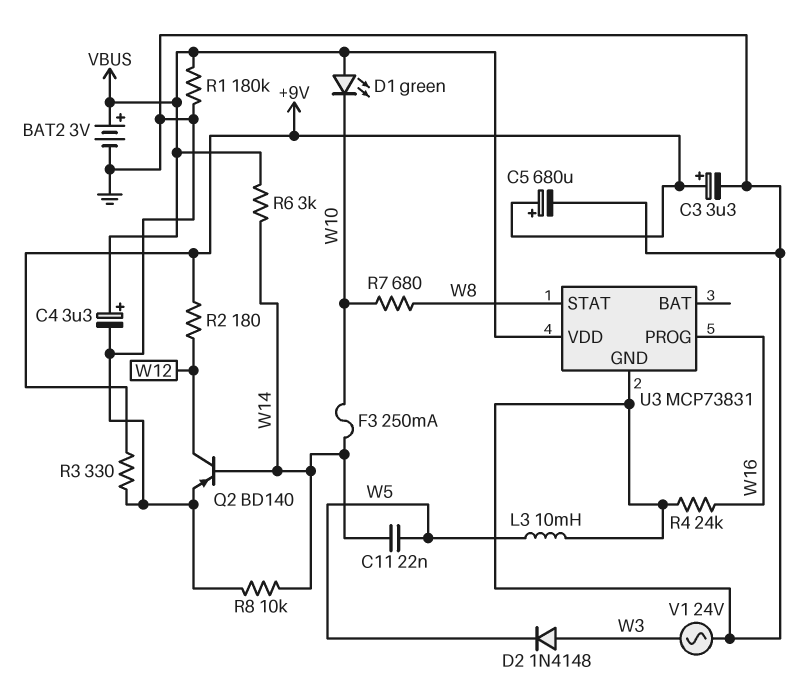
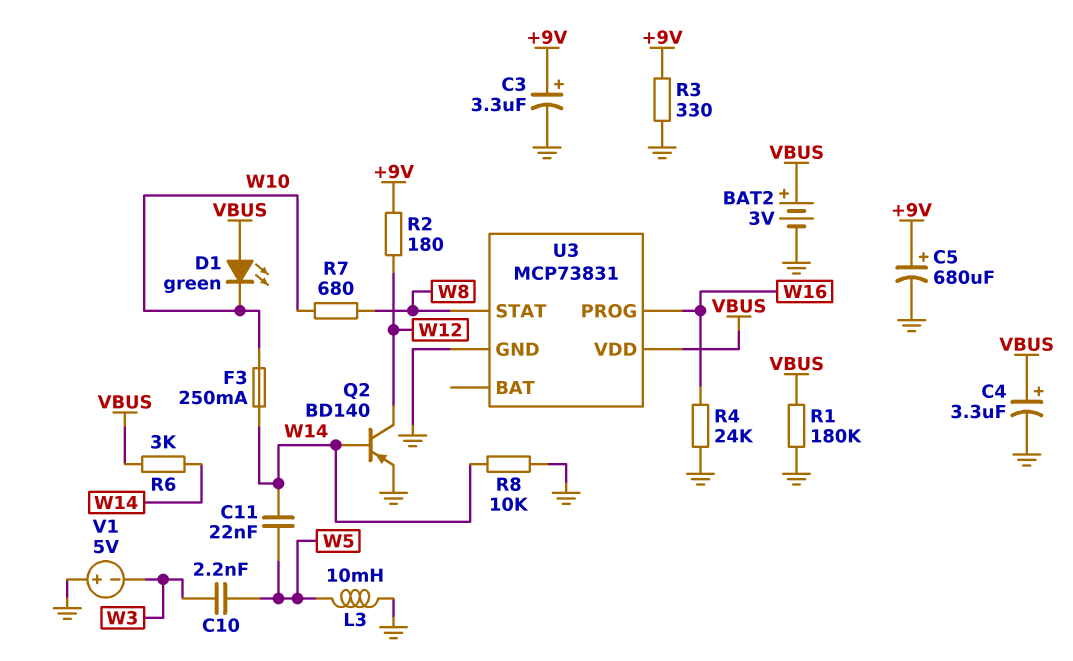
C10: none -> 2.2nF (W3, W5)
D2: diode 1N4148 (A W3, K W5) -> none
V1: AC 24V (GND, W3) -> 5V (plus GND, minus W3)

